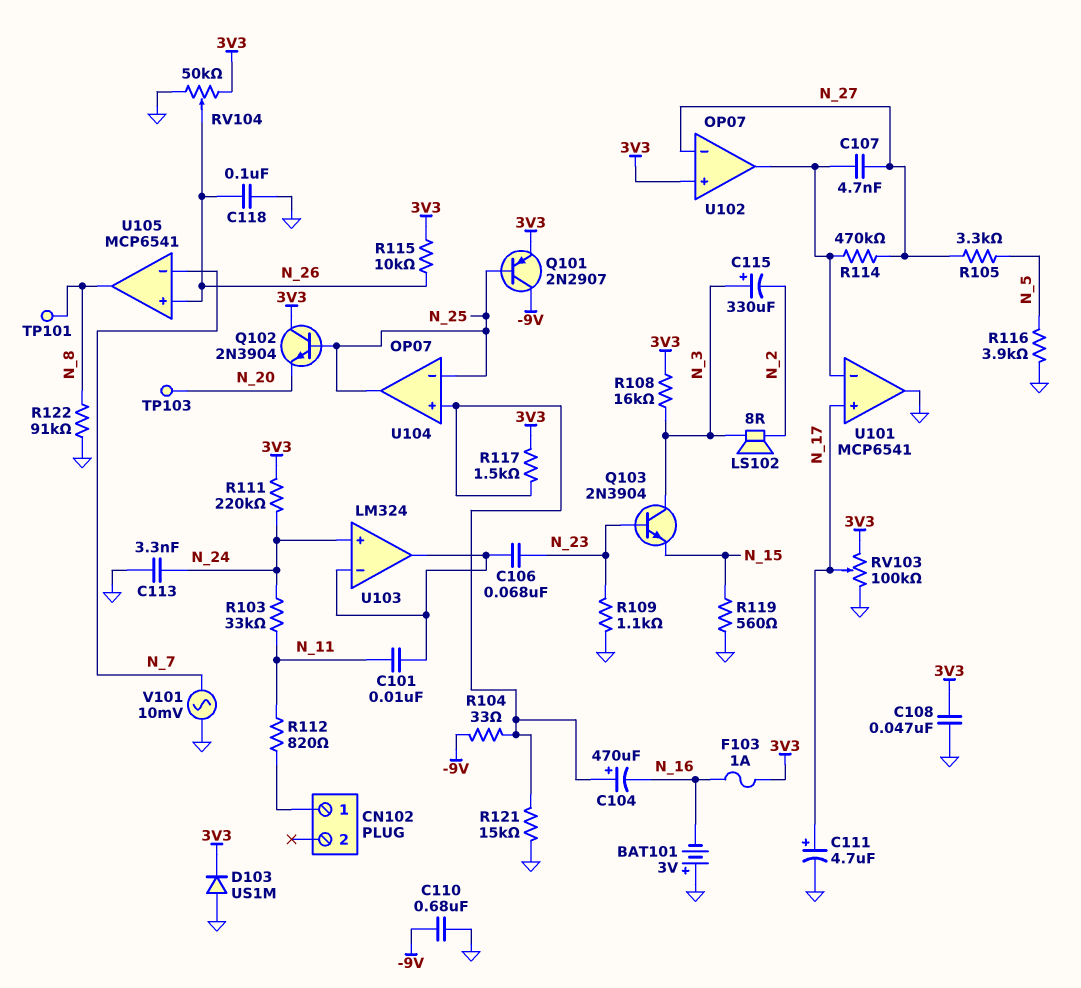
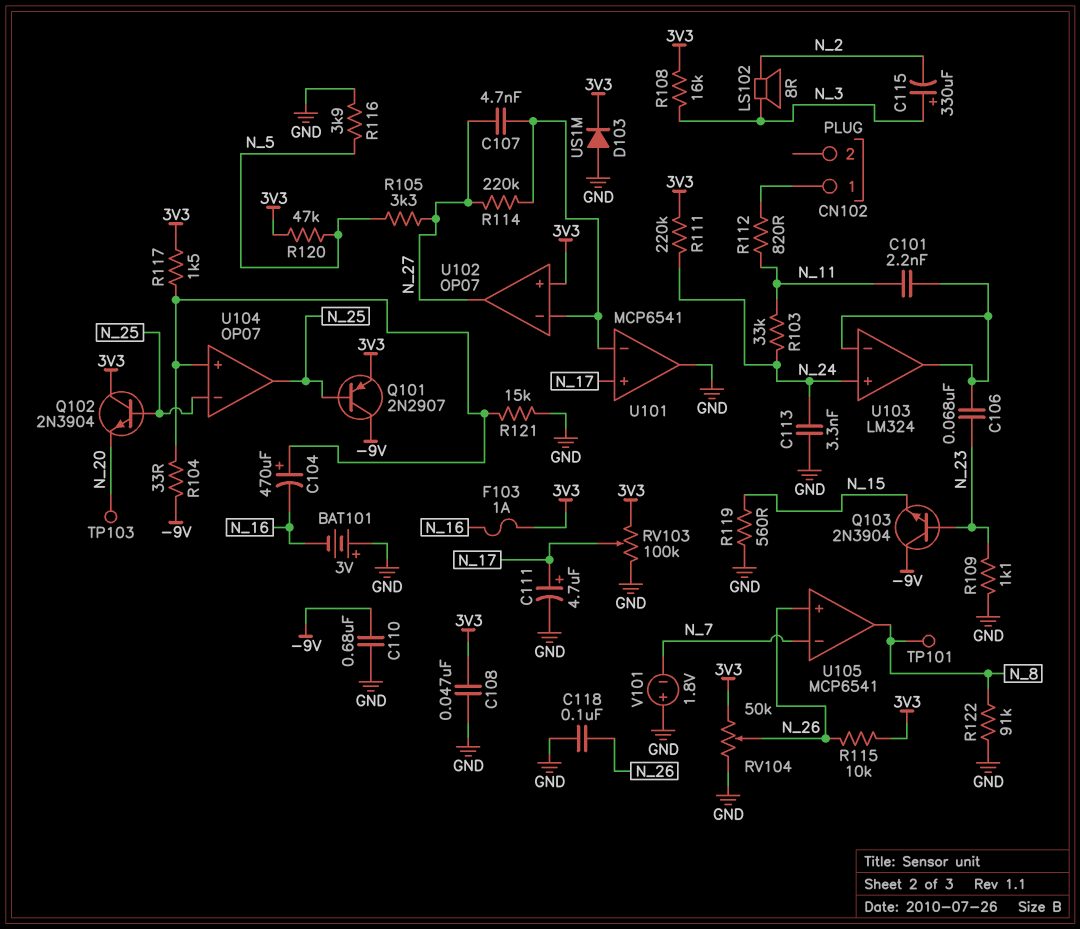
C101: 10nF (N_11, U103/in-) -> 2.2nF (N_11, U103/in-)
Q103: NPN 2N3904 (B N_23, C N_3, E N_15) -> NPN 2N3904 (B N_23, C -9V, E N_15)
R114: 470k (N_27, U101/in-) -> 220k (N_27, U101/in-)
R120: none -> 47k (3V3, N_5)
U102 pin in-: N_27 -> U101/in-
U102 pin out: U101/in- -> N_27
V101: AC 10mV (GND, N_7) -> 1.8V (plus GND, minus N_7)

